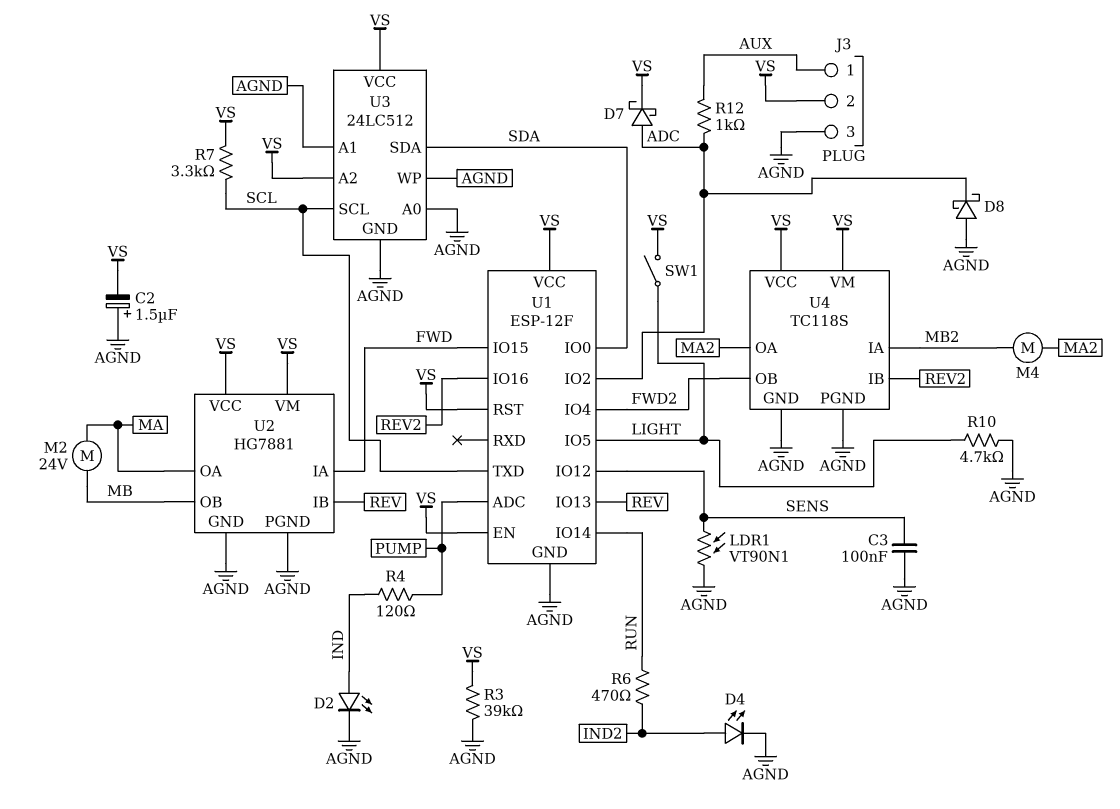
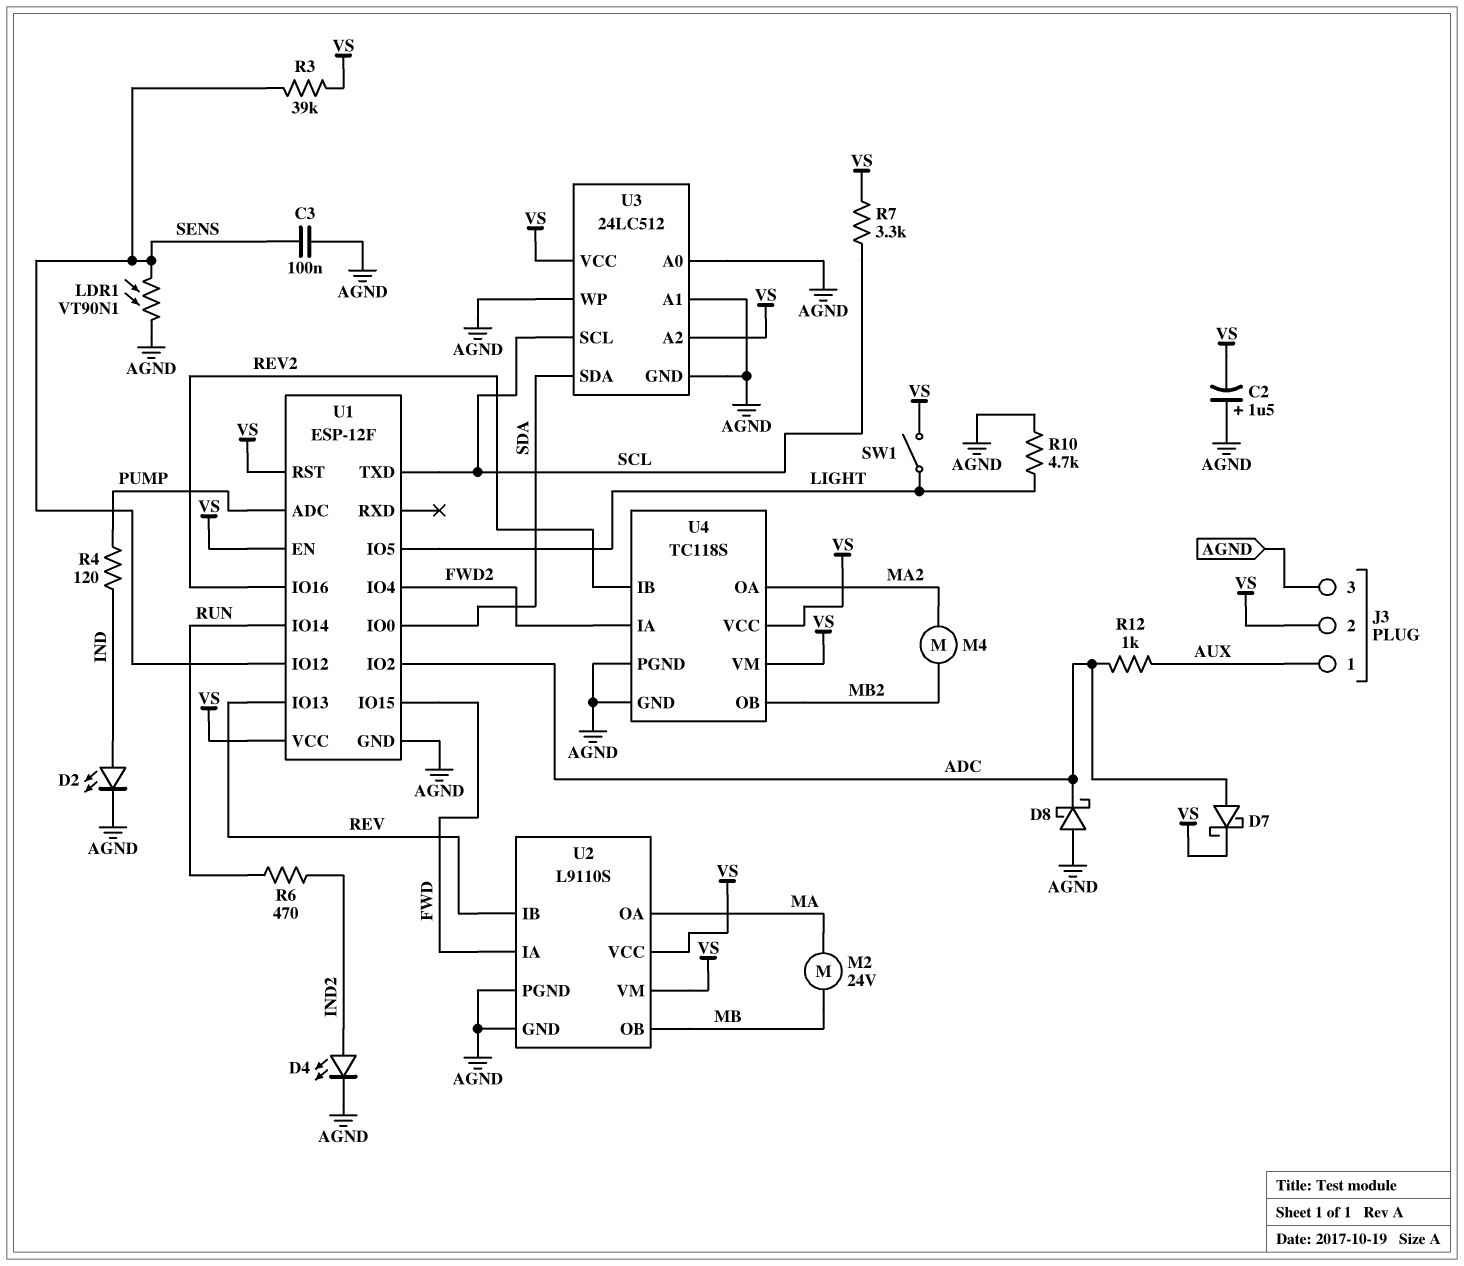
R3: 39k (AGND, VS) -> 39k (SENS, VS)
U2: HG7881 -> L9110S
U4 pin IA: MB2 -> FWD2
U4 pin OB: FWD2 -> MB2

